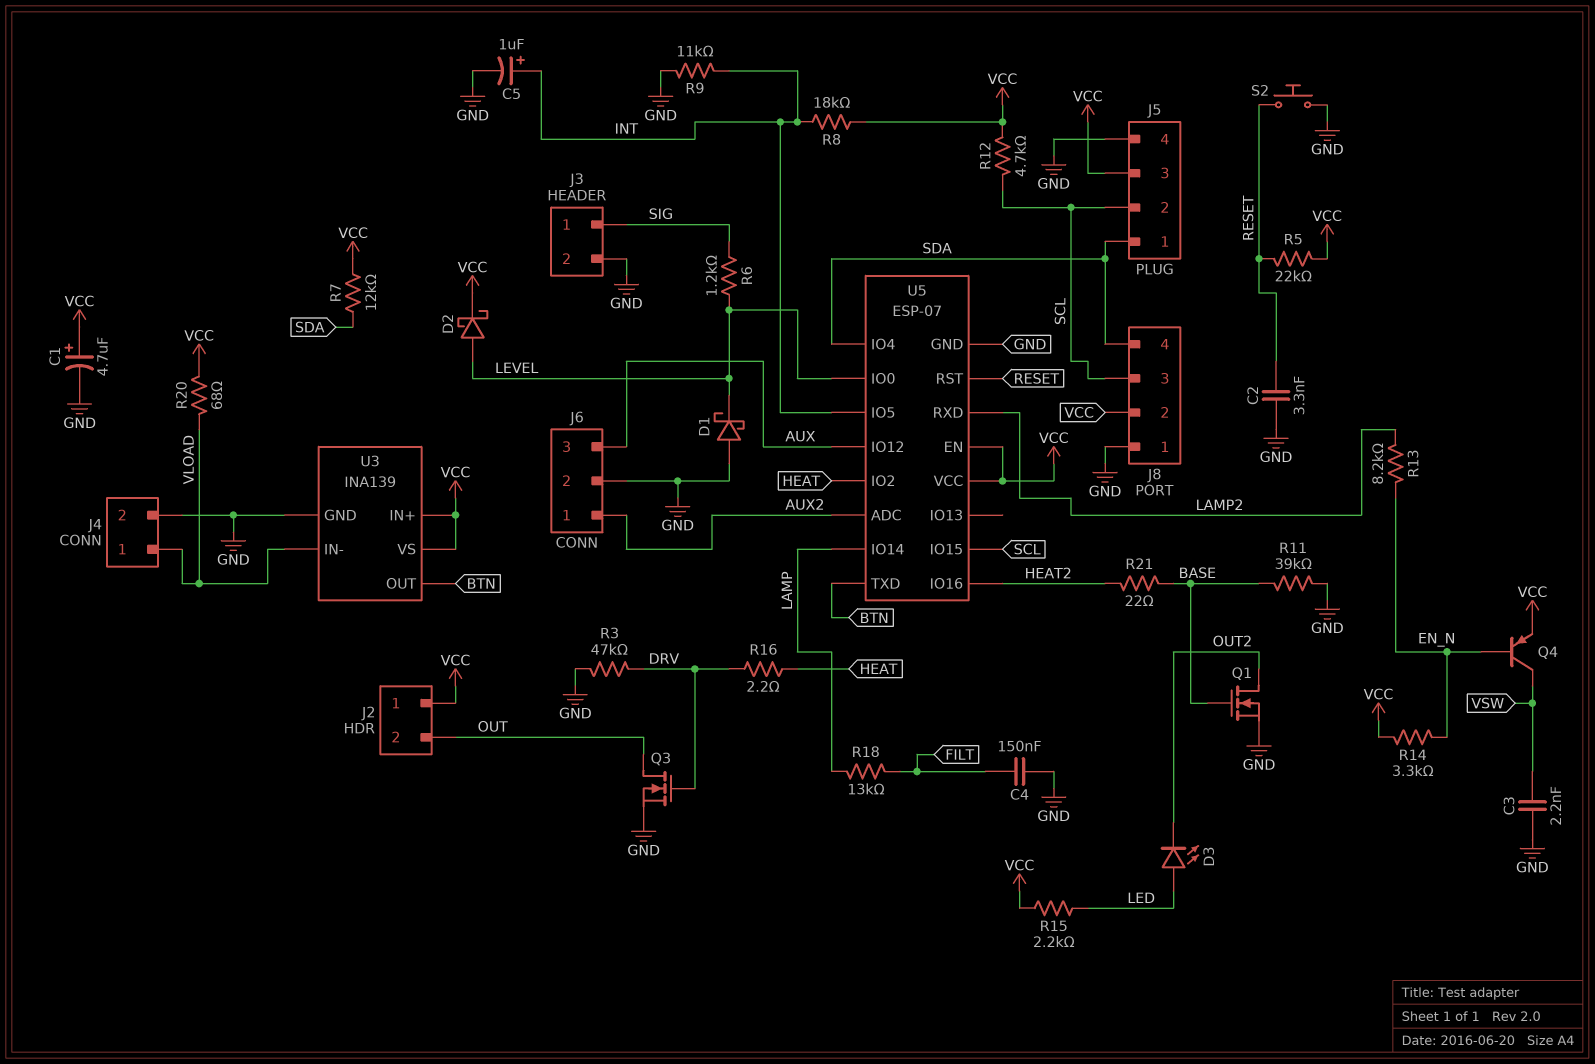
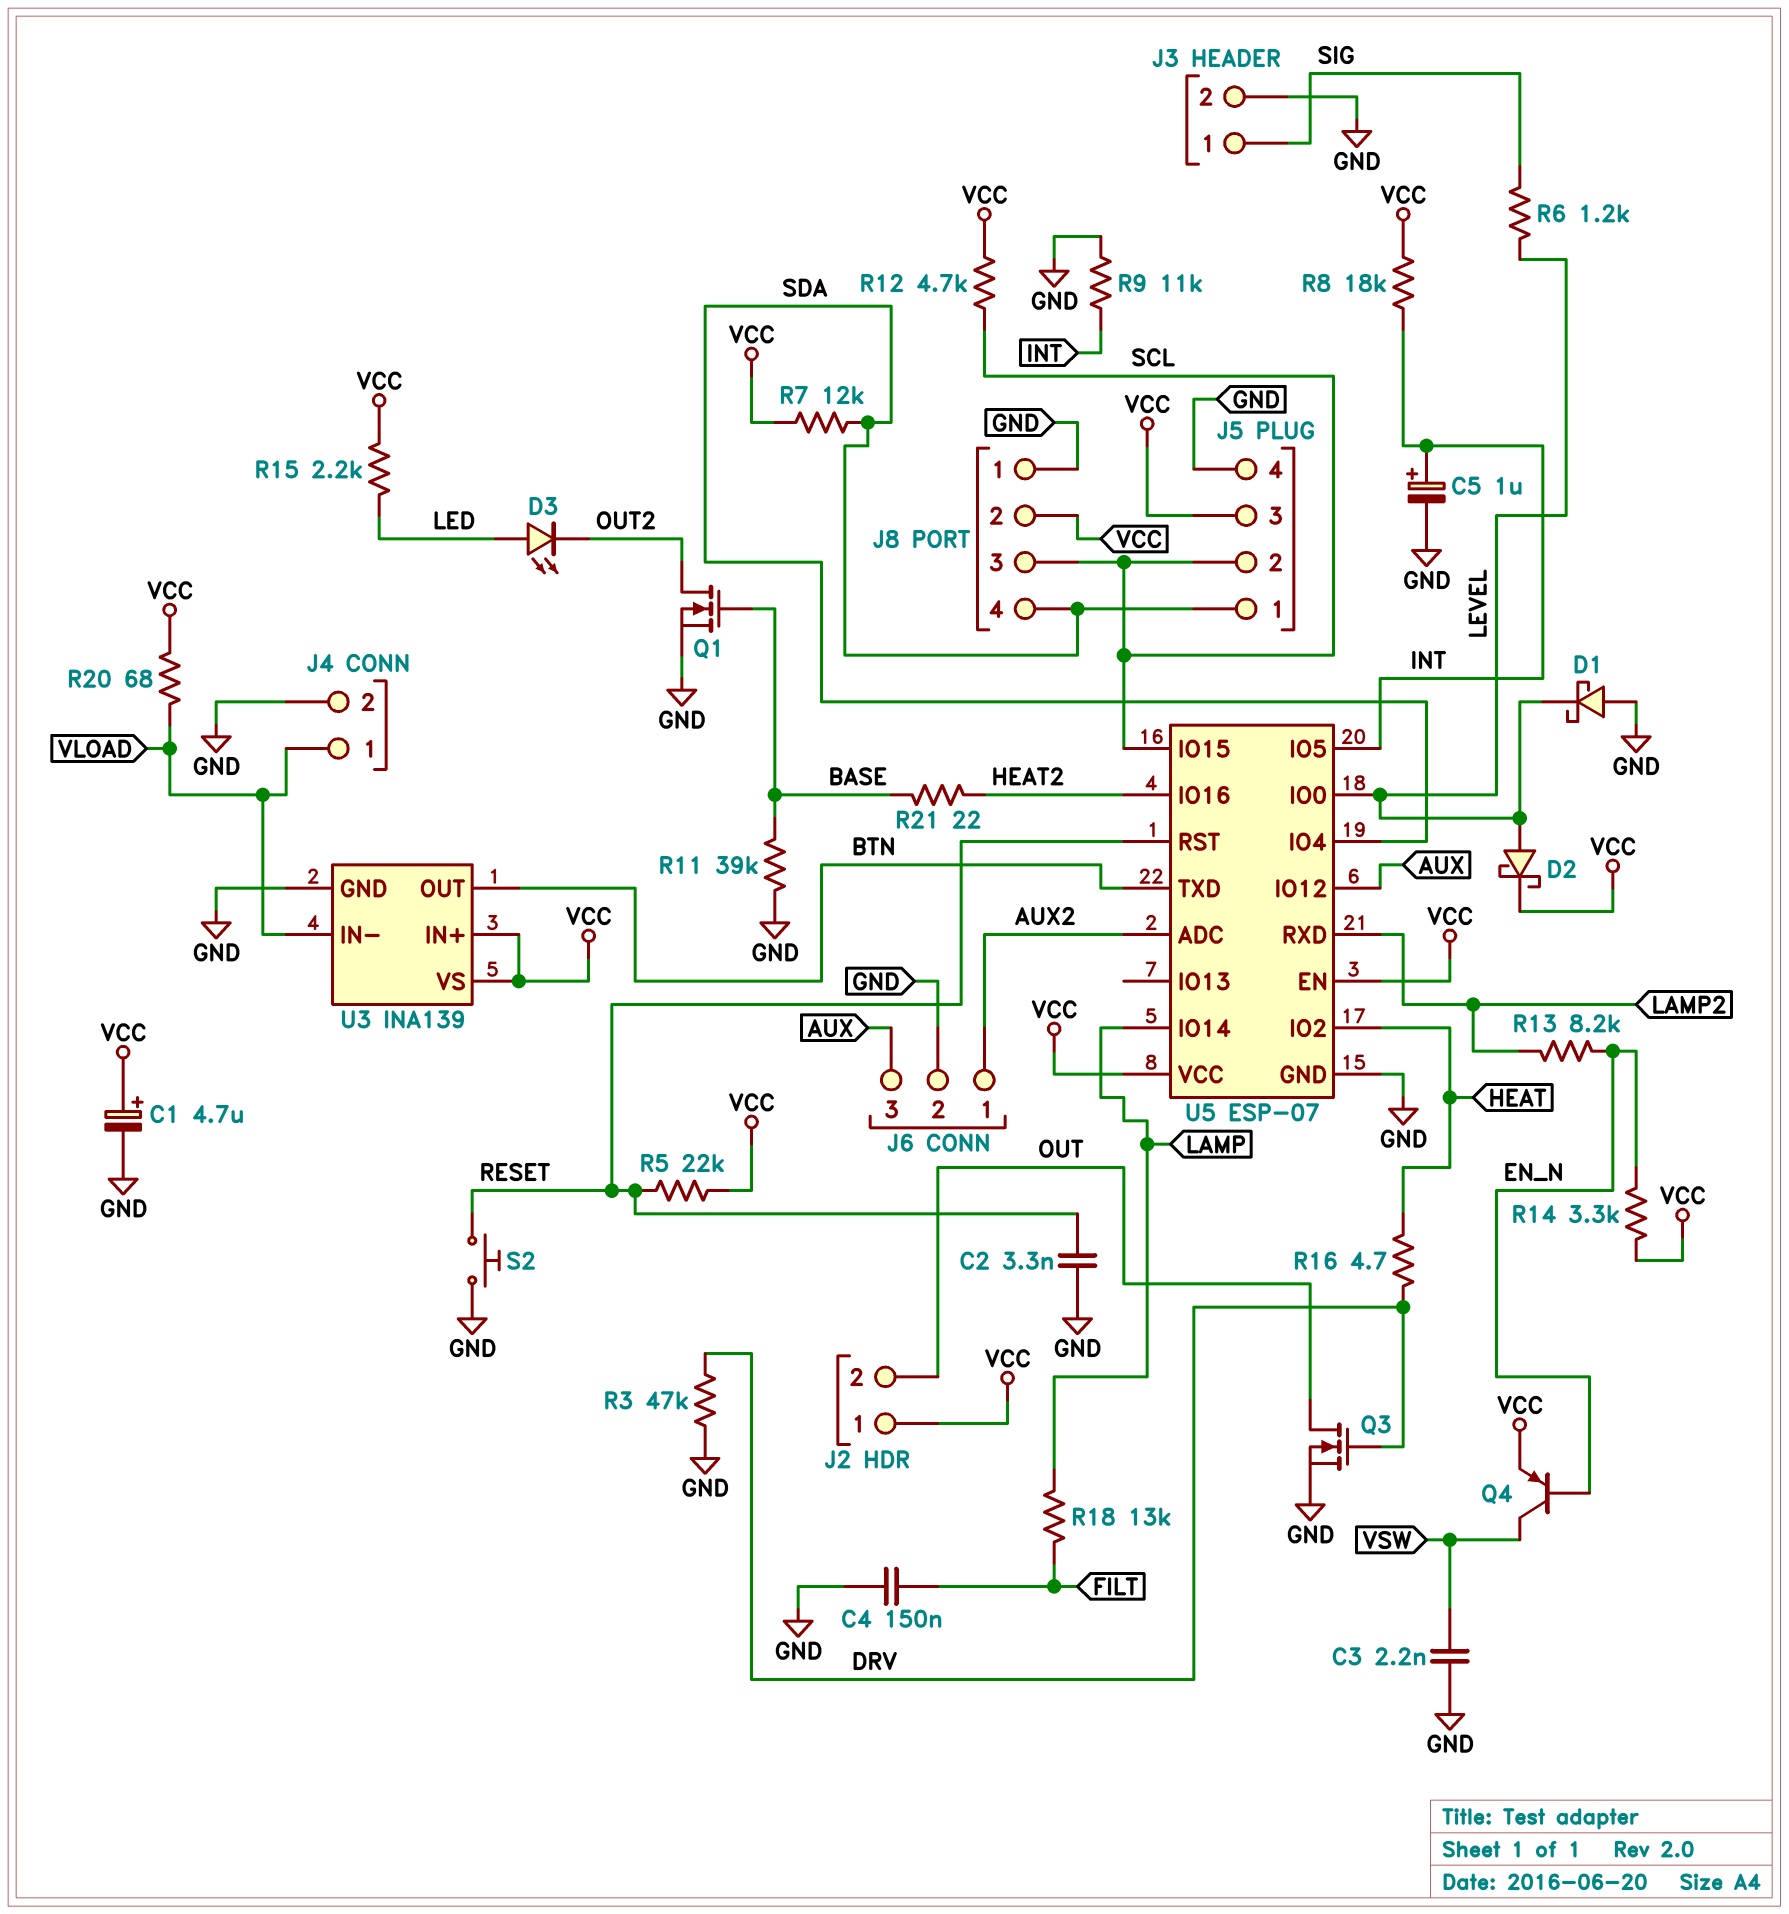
R16: 2.2 (DRV, HEAT) -> 4.7 (DRV, HEAT)

